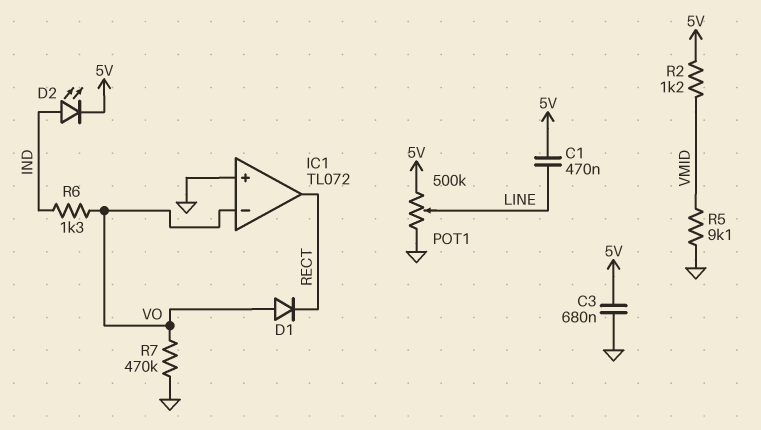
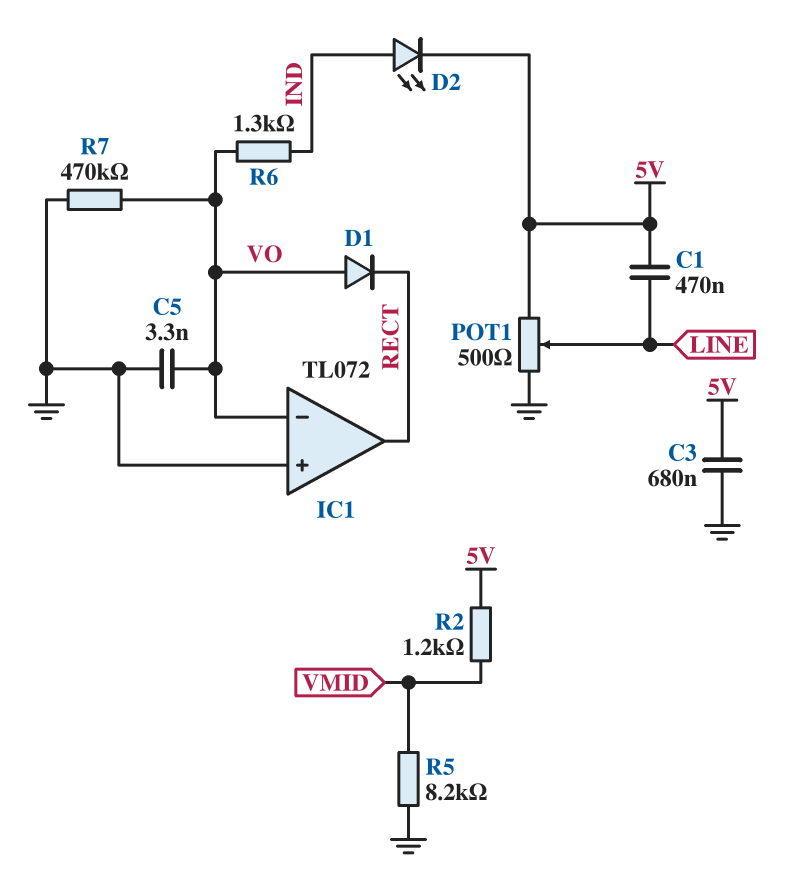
C5: none -> 3.3nF (GND, VO)
POT1: 500k (5V, GND, wiper LINE) -> 500 (5V, GND, wiper LINE)
R5: 9.1k (GND, VMID) -> 8.2k (GND, VMID)

